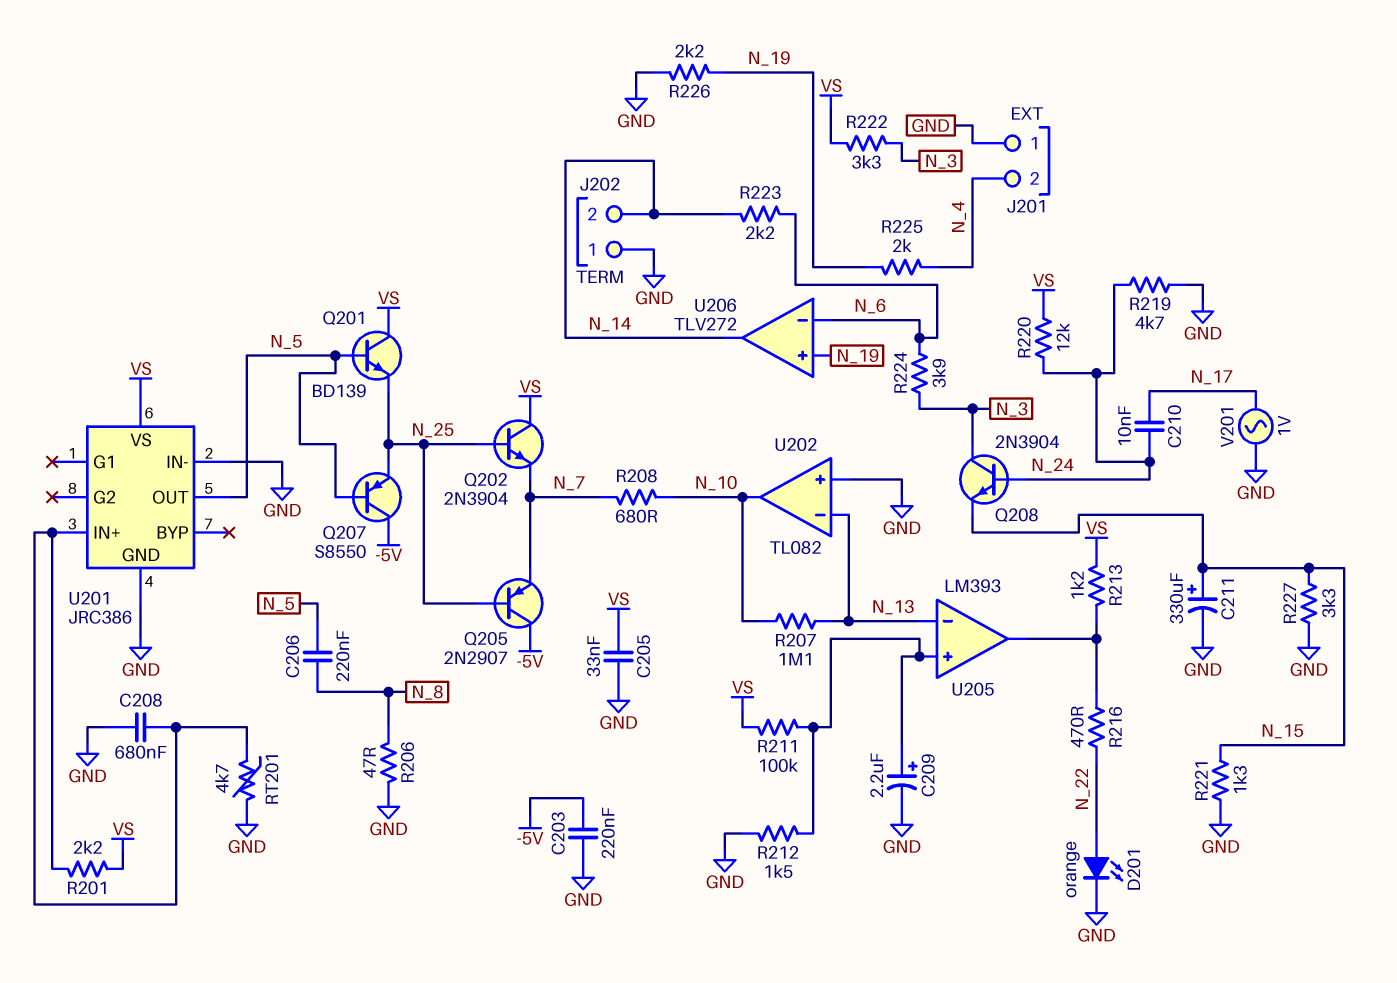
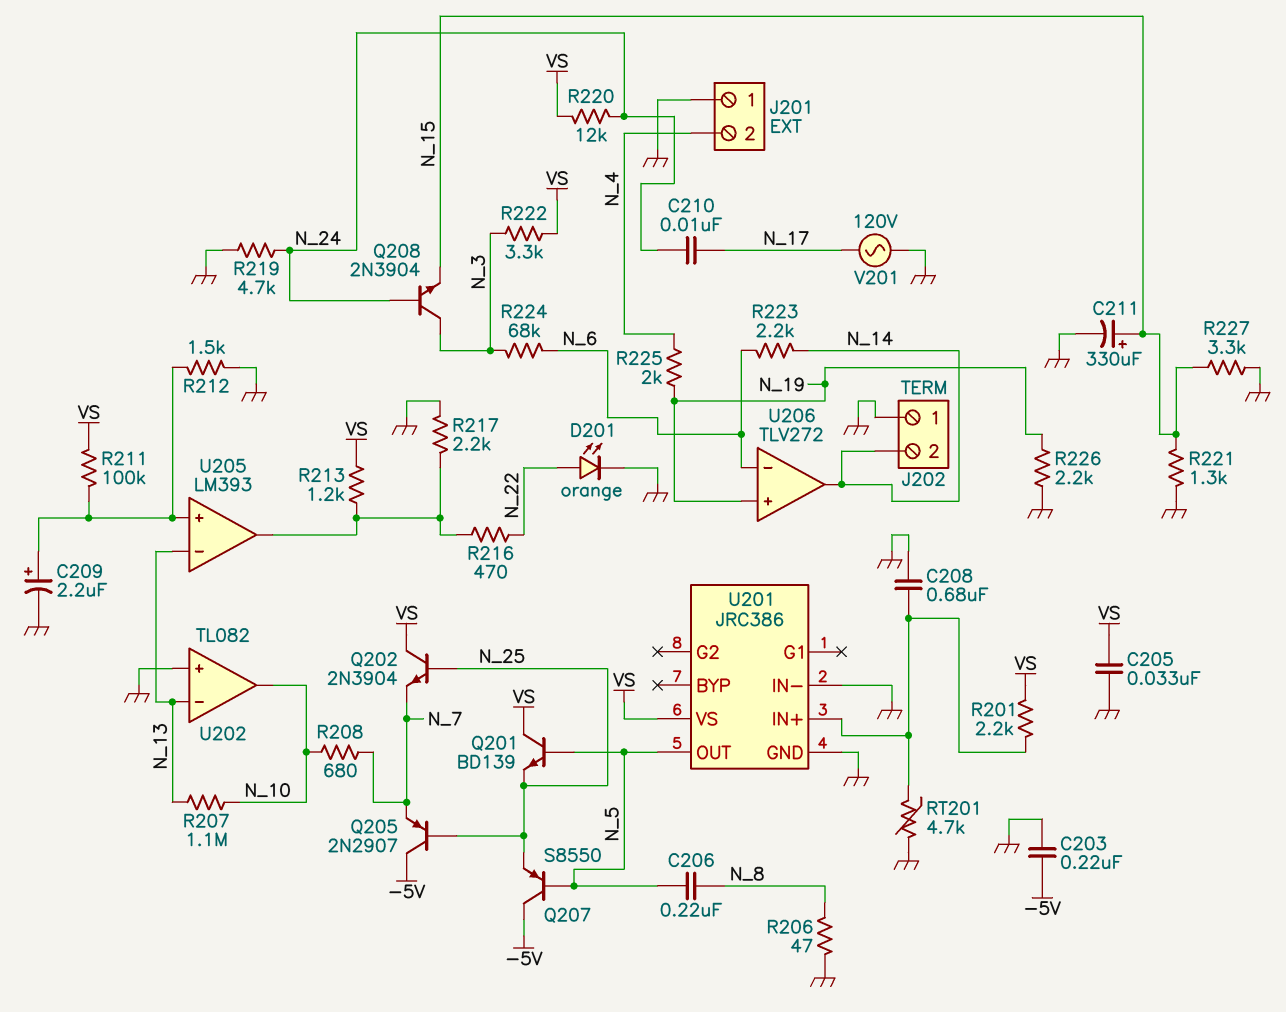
R217: none -> 2.2k (GND, U205/out)
R224: 3.9k (N_3, N_6) -> 68k (N_3, N_6)
V201: AC 1V (GND, N_17) -> AC 120V (GND, N_17)

